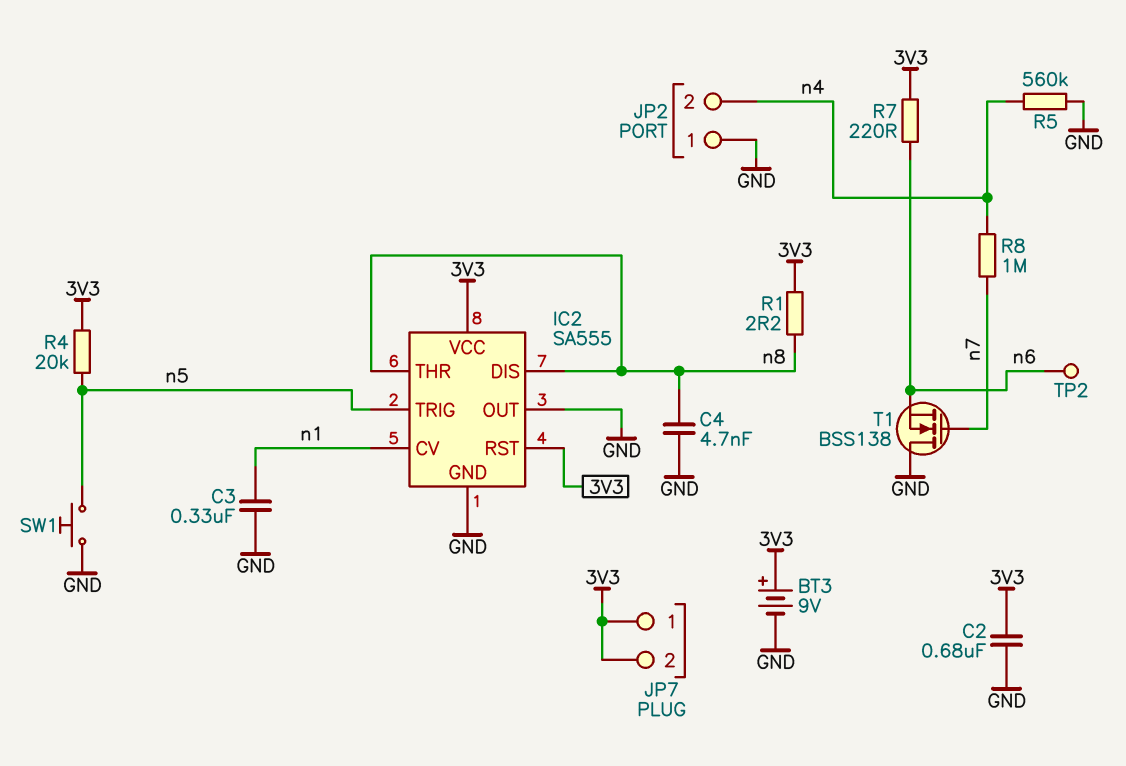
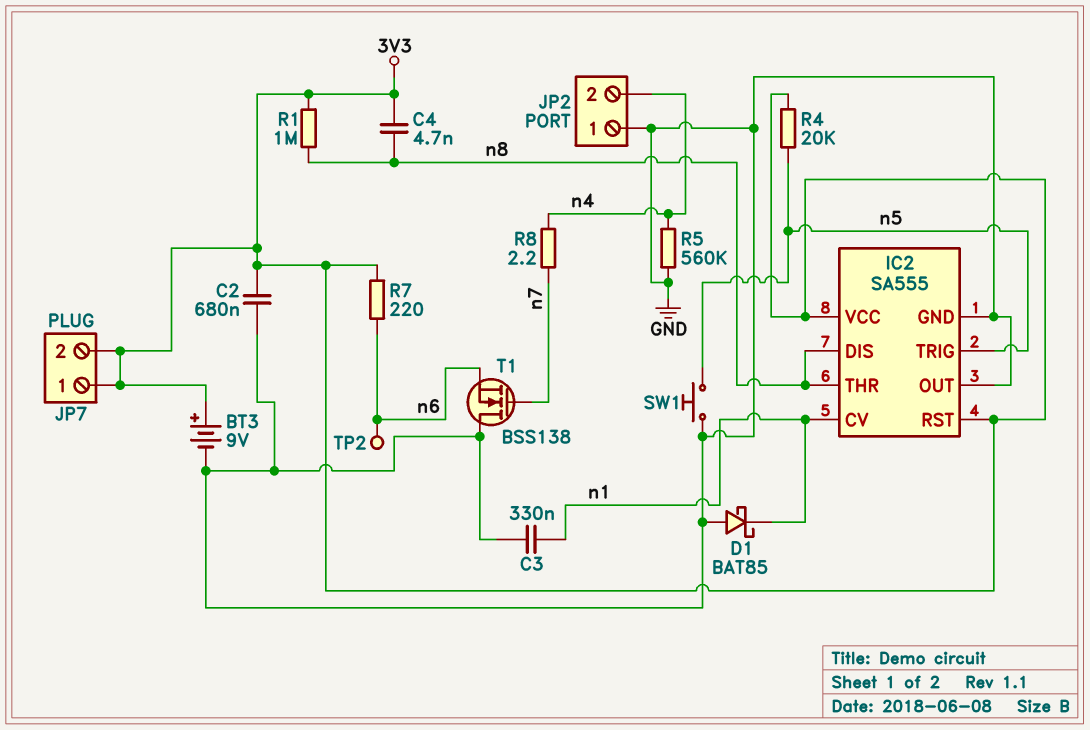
C4: 4.7nF (GND, n8) -> 4.7nF (3V3, n8)
D1: none -> schottky BAT85 (A GND, K n1)
R1: 2.2 (3V3, n8) -> 1M (3V3, n8)
R8: 1M (n4, n7) -> 2.2 (n4, n7)

